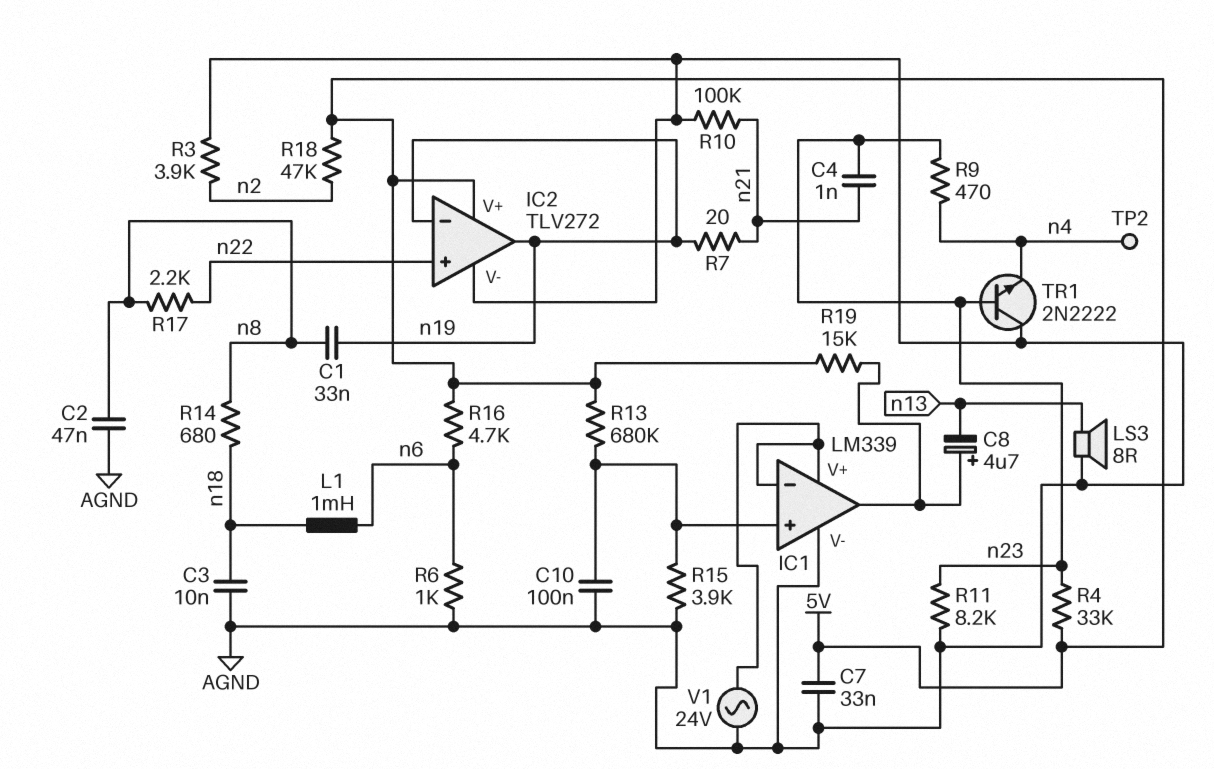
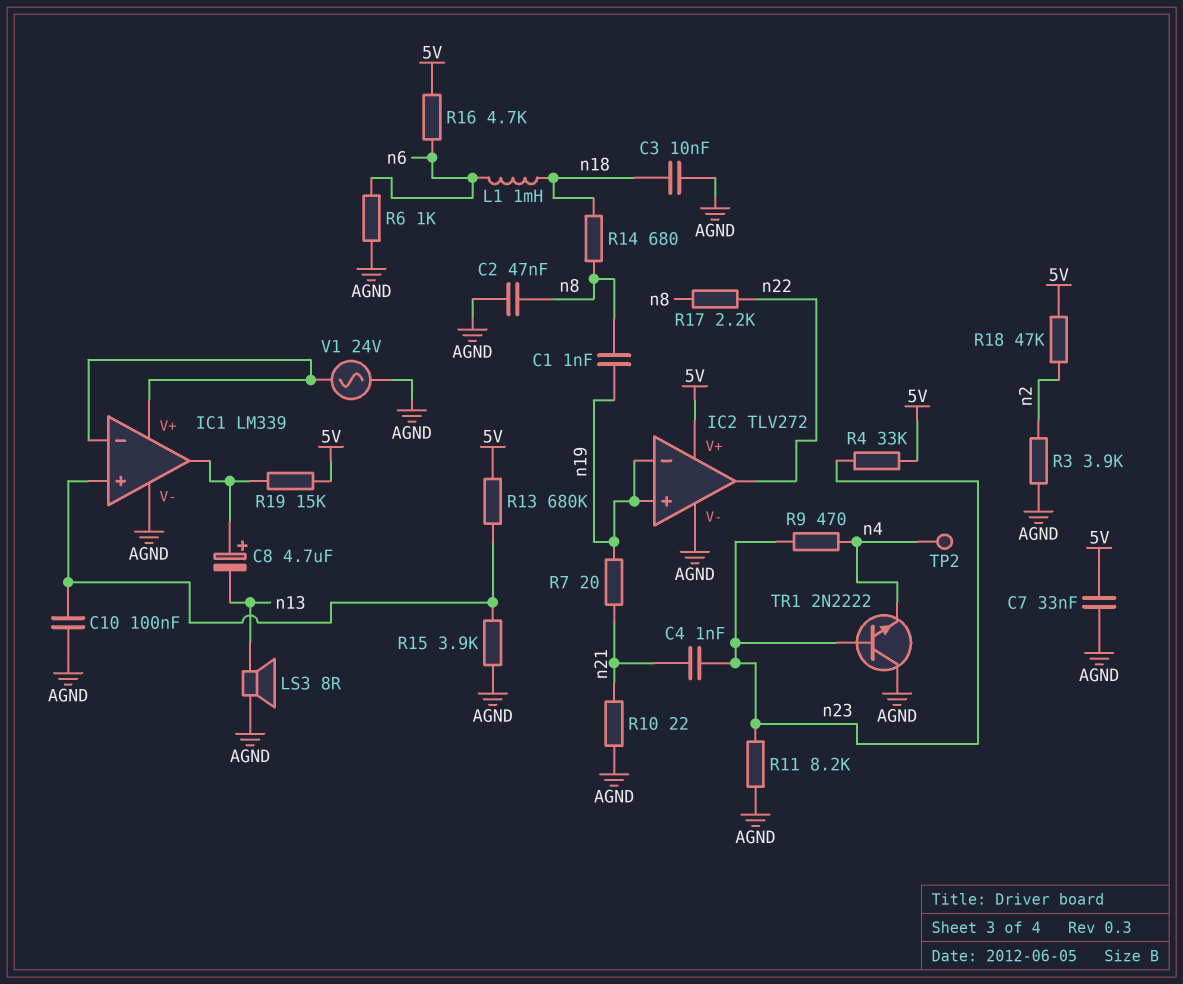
C1: 33nF (n8, n19) -> 1nF (n8, n19)
IC2 pin in+: n22 -> n19
IC2 pin out: n19 -> n22
R10: 100k (AGND, n21) -> 22 (AGND, n21)

